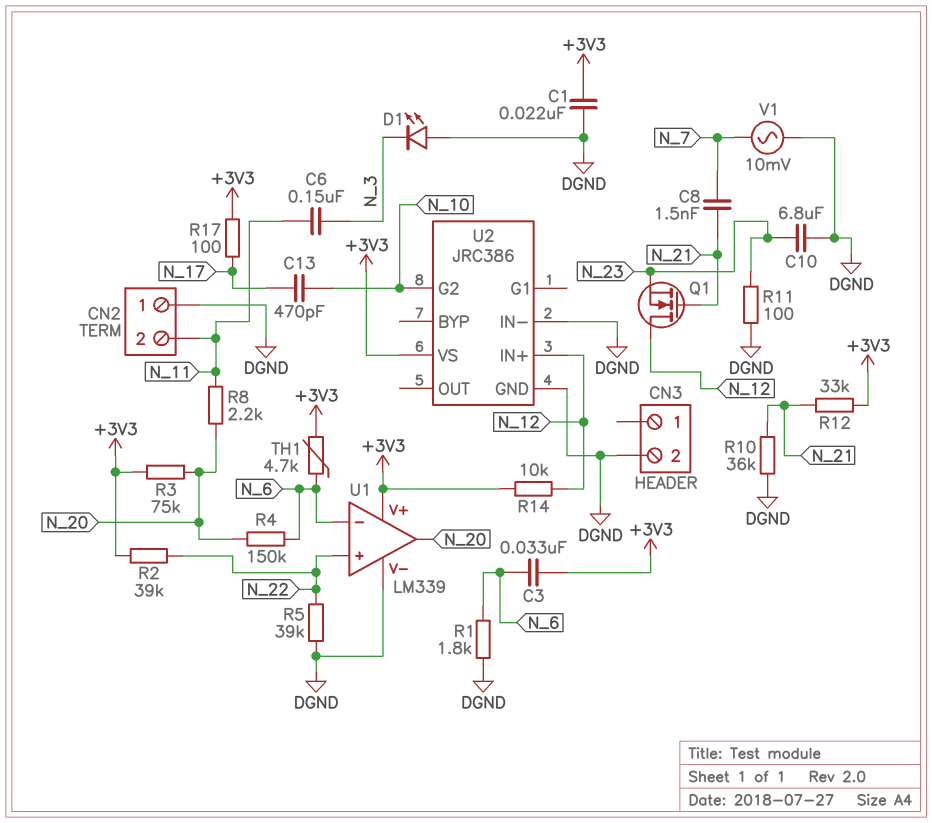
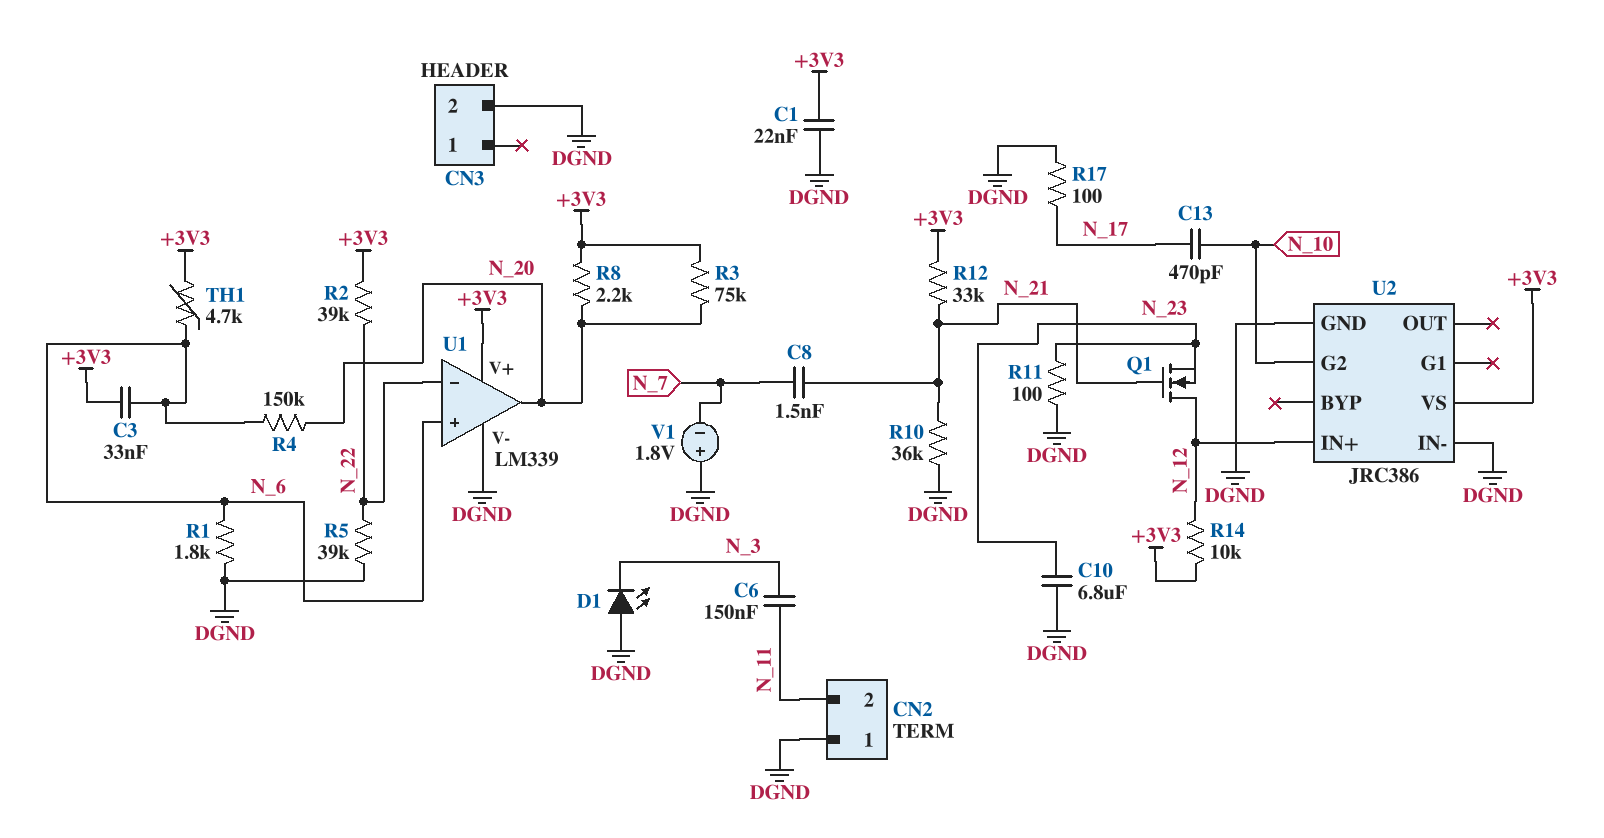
R8: 2.2k (N_11, N_20) -> 2.2k (+3V3, N_20)
R17: 100 (+3V3, N_17) -> 100 (DGND, N_17)
U1 pin in+: N_22 -> N_6
U1 pin in-: N_6 -> N_22
V1: AC 10mV (DGND, N_7) -> 1.8V (plus DGND, minus N_7)

